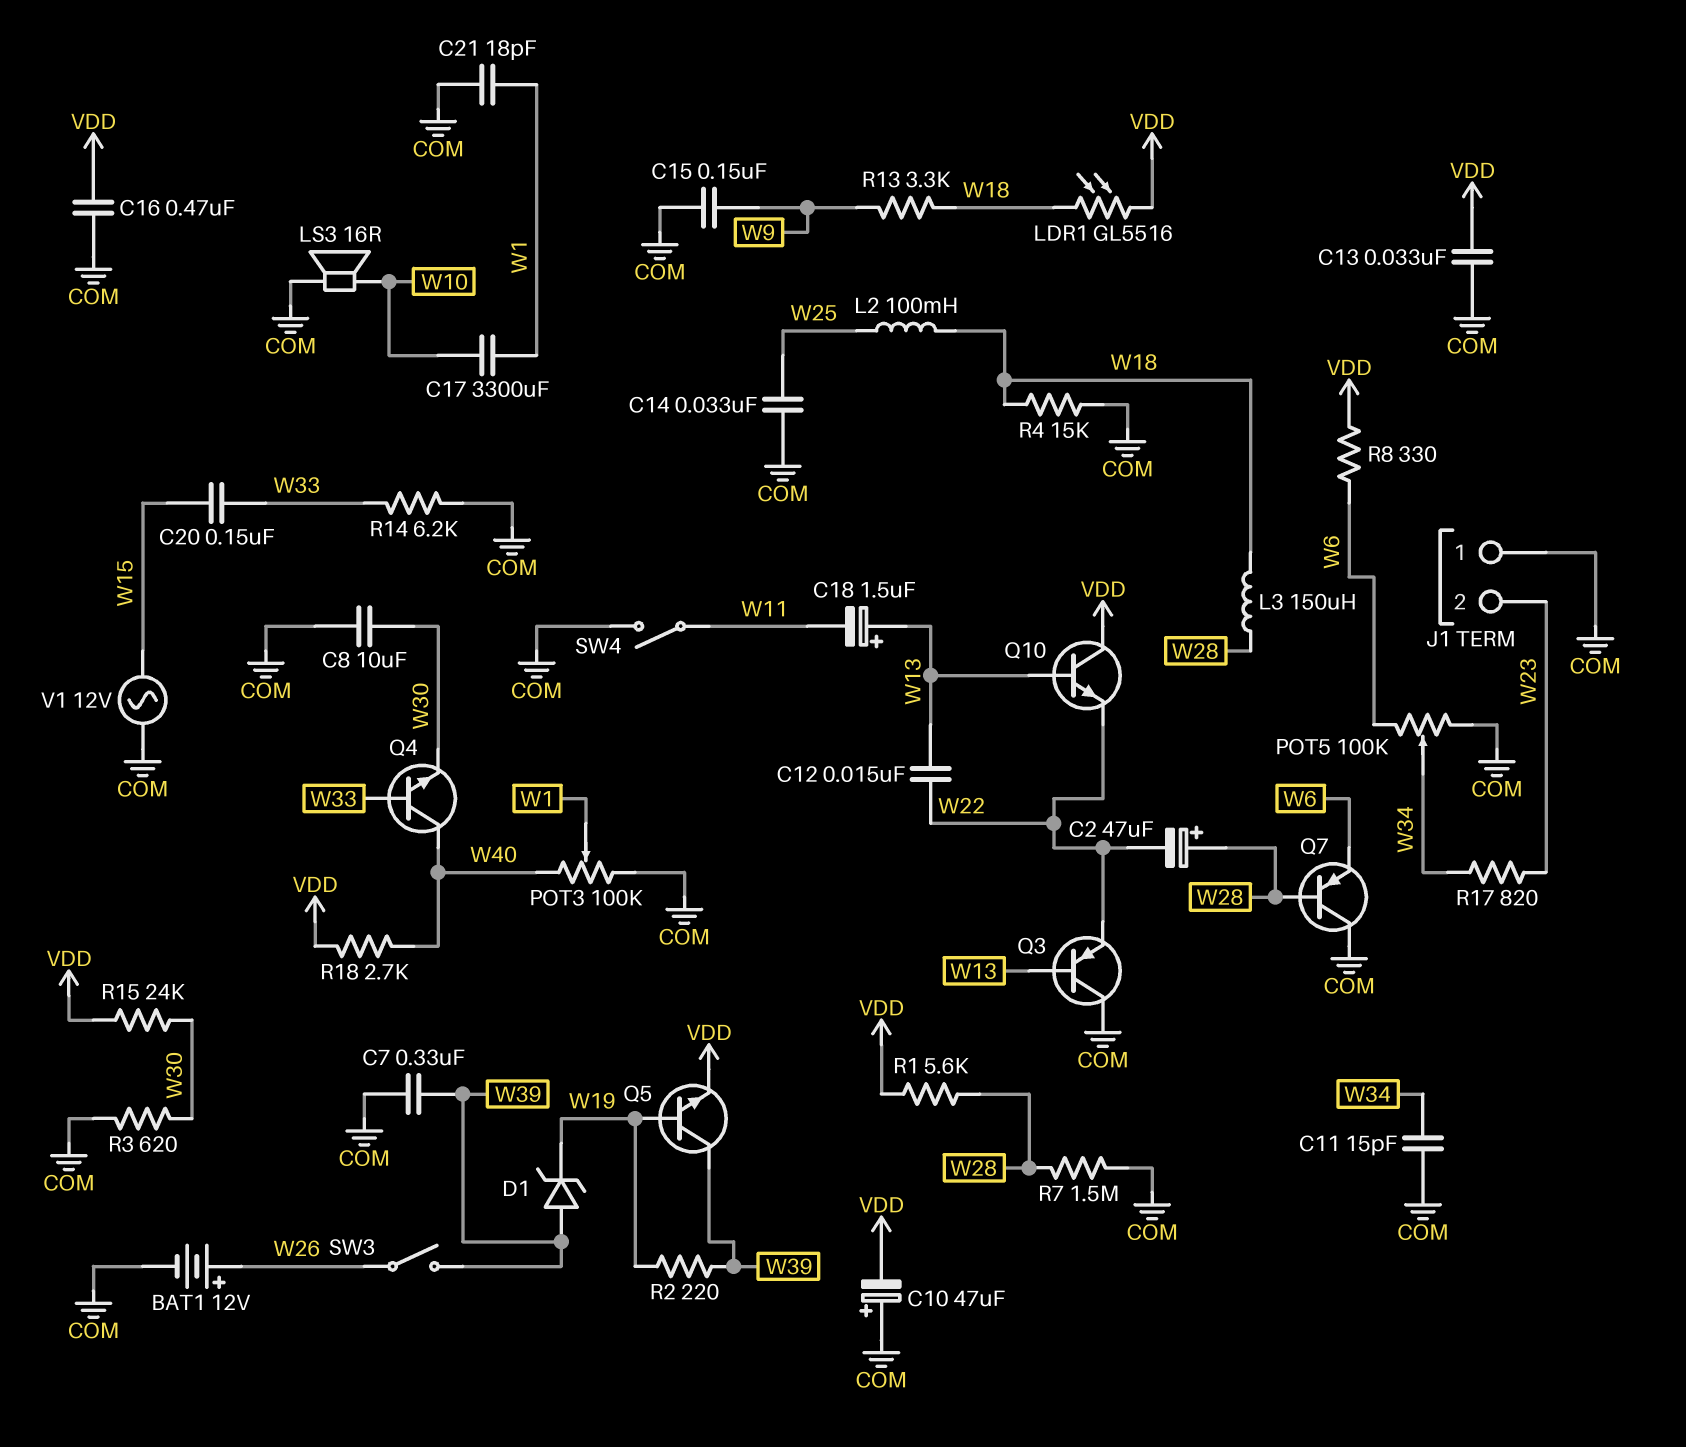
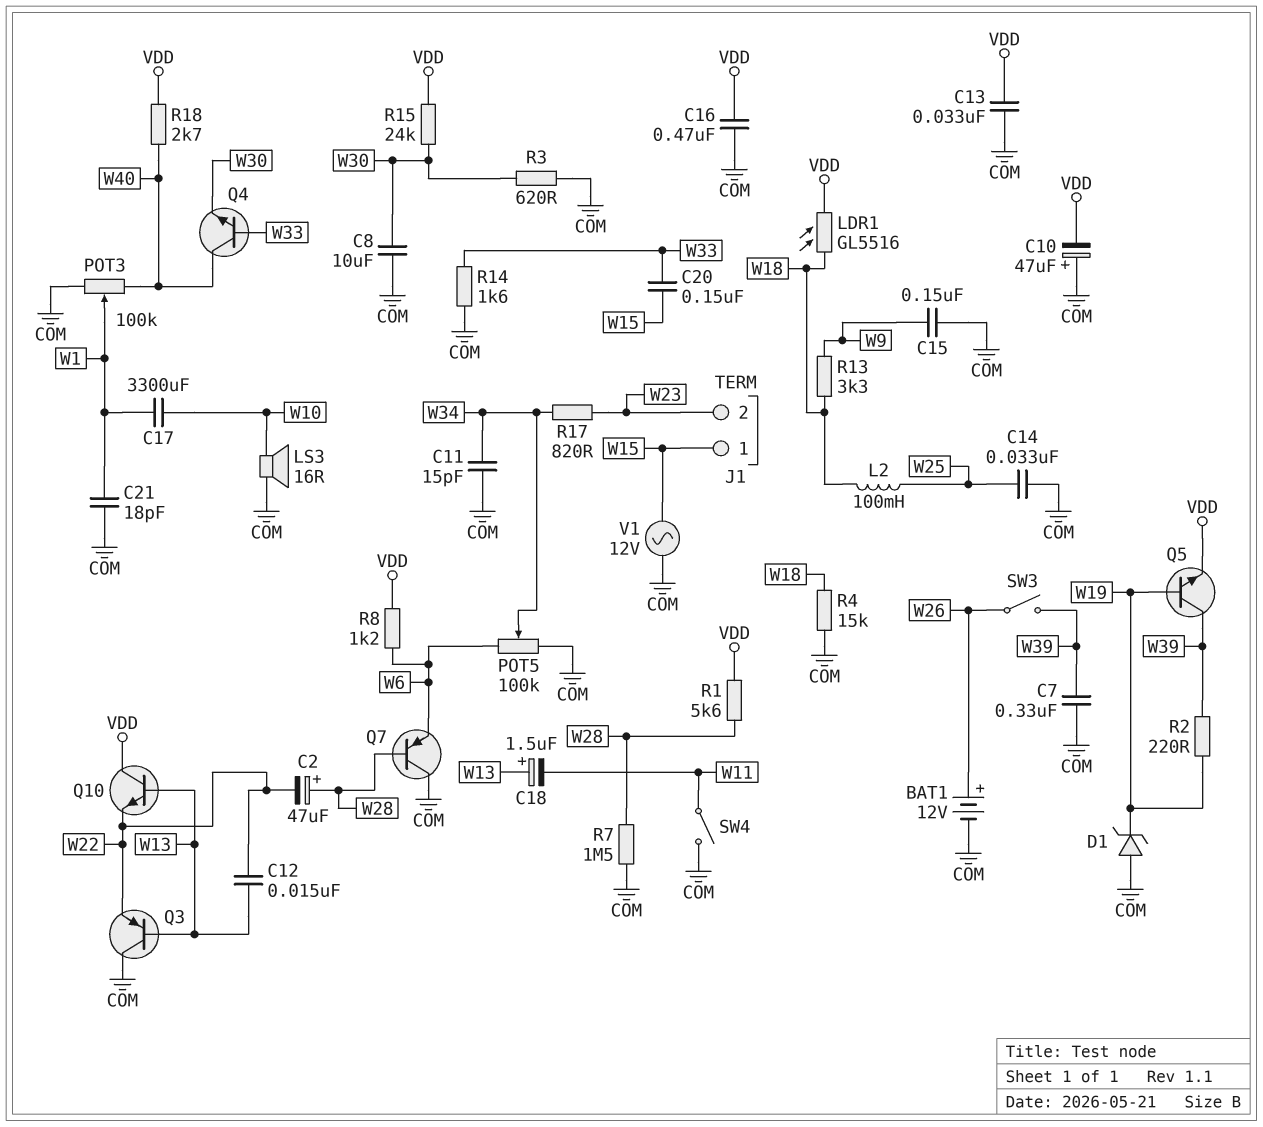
D1: zener (A W39, K W19) -> zener (A COM, K W19)
J1 pin 1: COM -> W15
L3: 150uH (W18, W28) -> none
R8: 330 (VDD, W6) -> 1.2k (VDD, W6)
R14: 6.2k (COM, W33) -> 1.6k (COM, W33)

